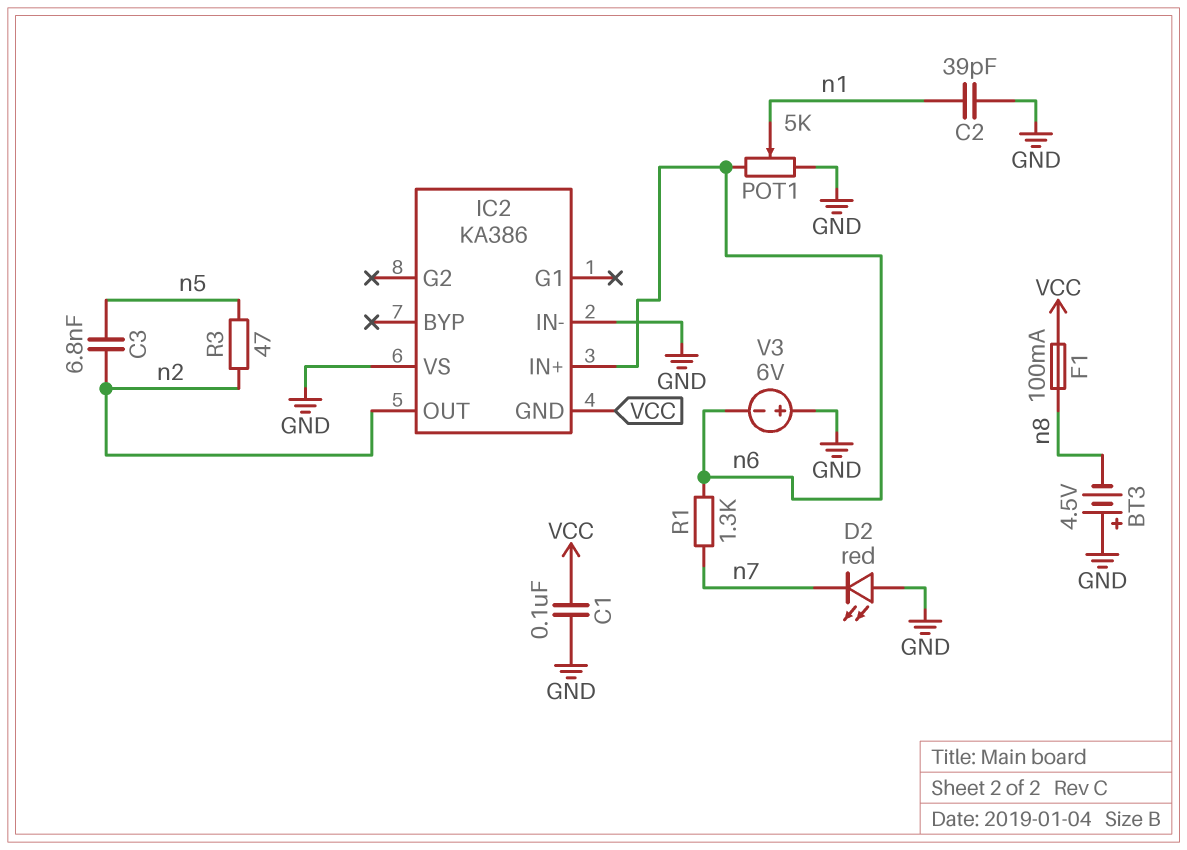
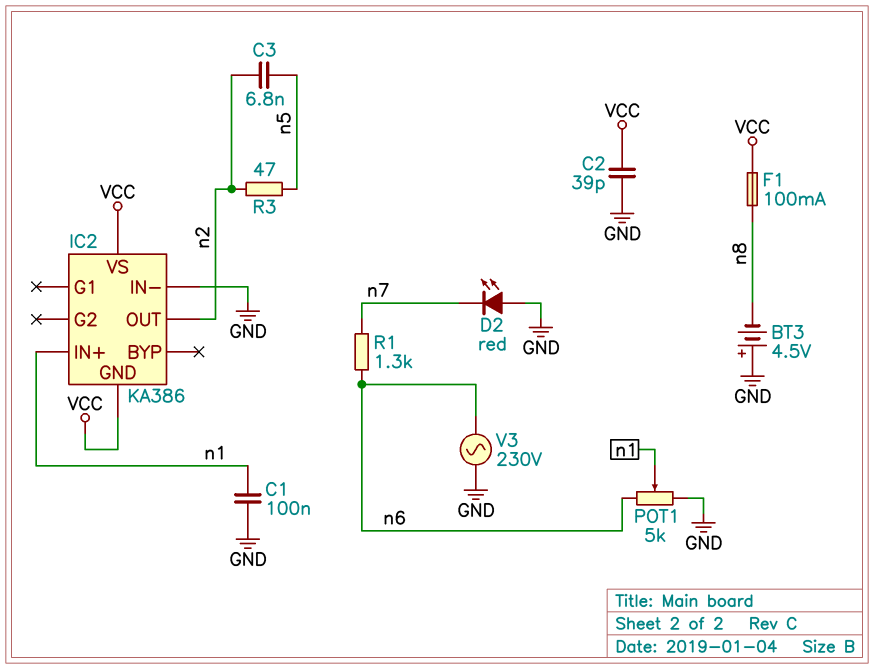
C1: 100nF (GND, VCC) -> 100nF (GND, n1)
C2: 39pF (GND, n1) -> 39pF (GND, VCC)
IC2 pin IN+: n6 -> n1
IC2 pin VS: GND -> VCC
V3: 6V (plus GND, minus n6) -> AC 230V (GND, n6)

